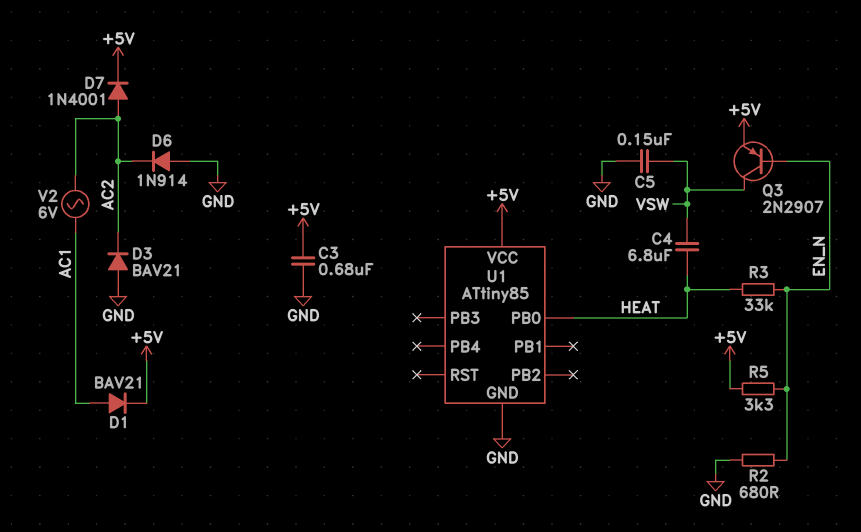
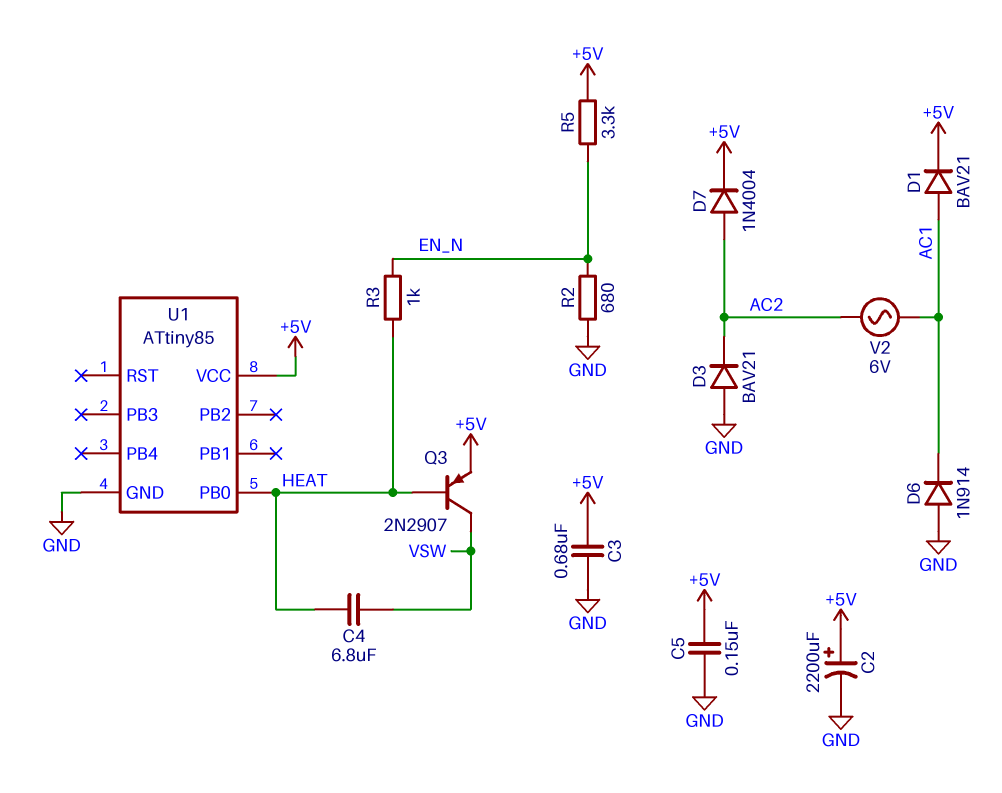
C2: none -> 2200uF (plus +5V, minus GND)
C5: 150nF (GND, VSW) -> 150nF (+5V, GND)
D6: diode 1N914 (A GND, K AC2) -> diode 1N914 (A GND, K AC1)
D7: diode 1N4001 (A AC2, K +5V) -> diode 1N4004 (A AC2, K +5V)
Q3: PNP 2N2907 (B EN_N, C VSW, E +5V) -> PNP 2N2907 (B HEAT, C VSW, E +5V)
R3: 33k (EN_N, HEAT) -> 1k (EN_N, HEAT)

